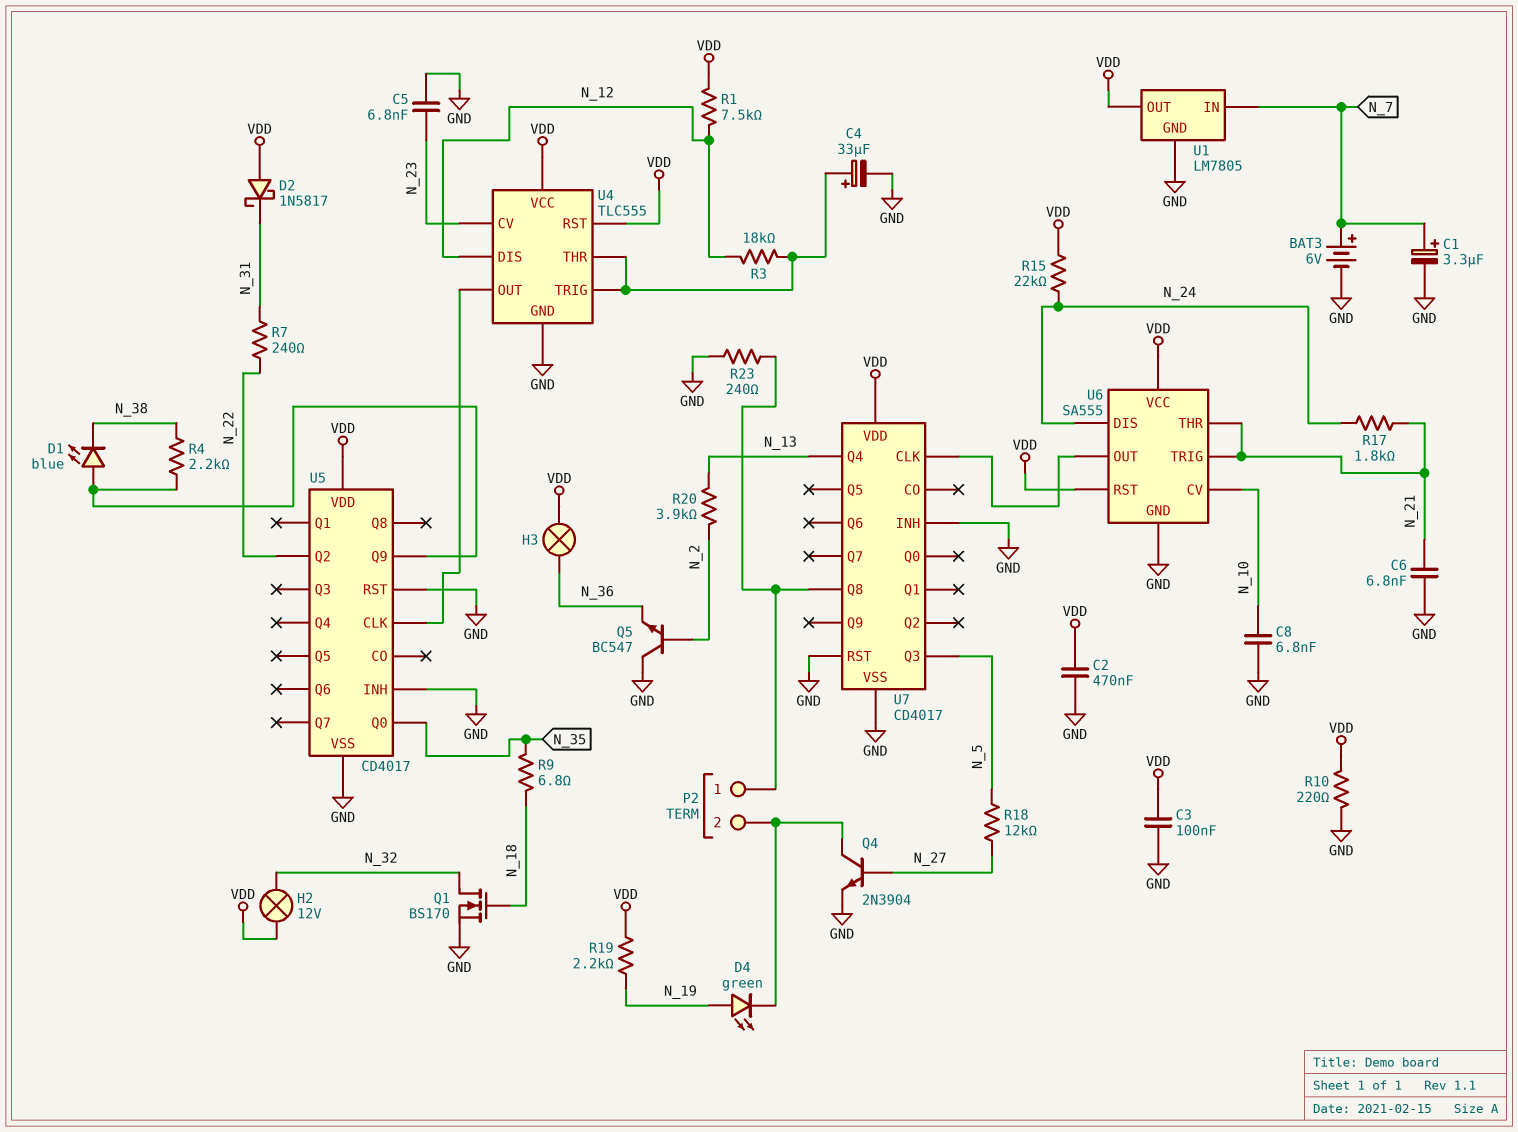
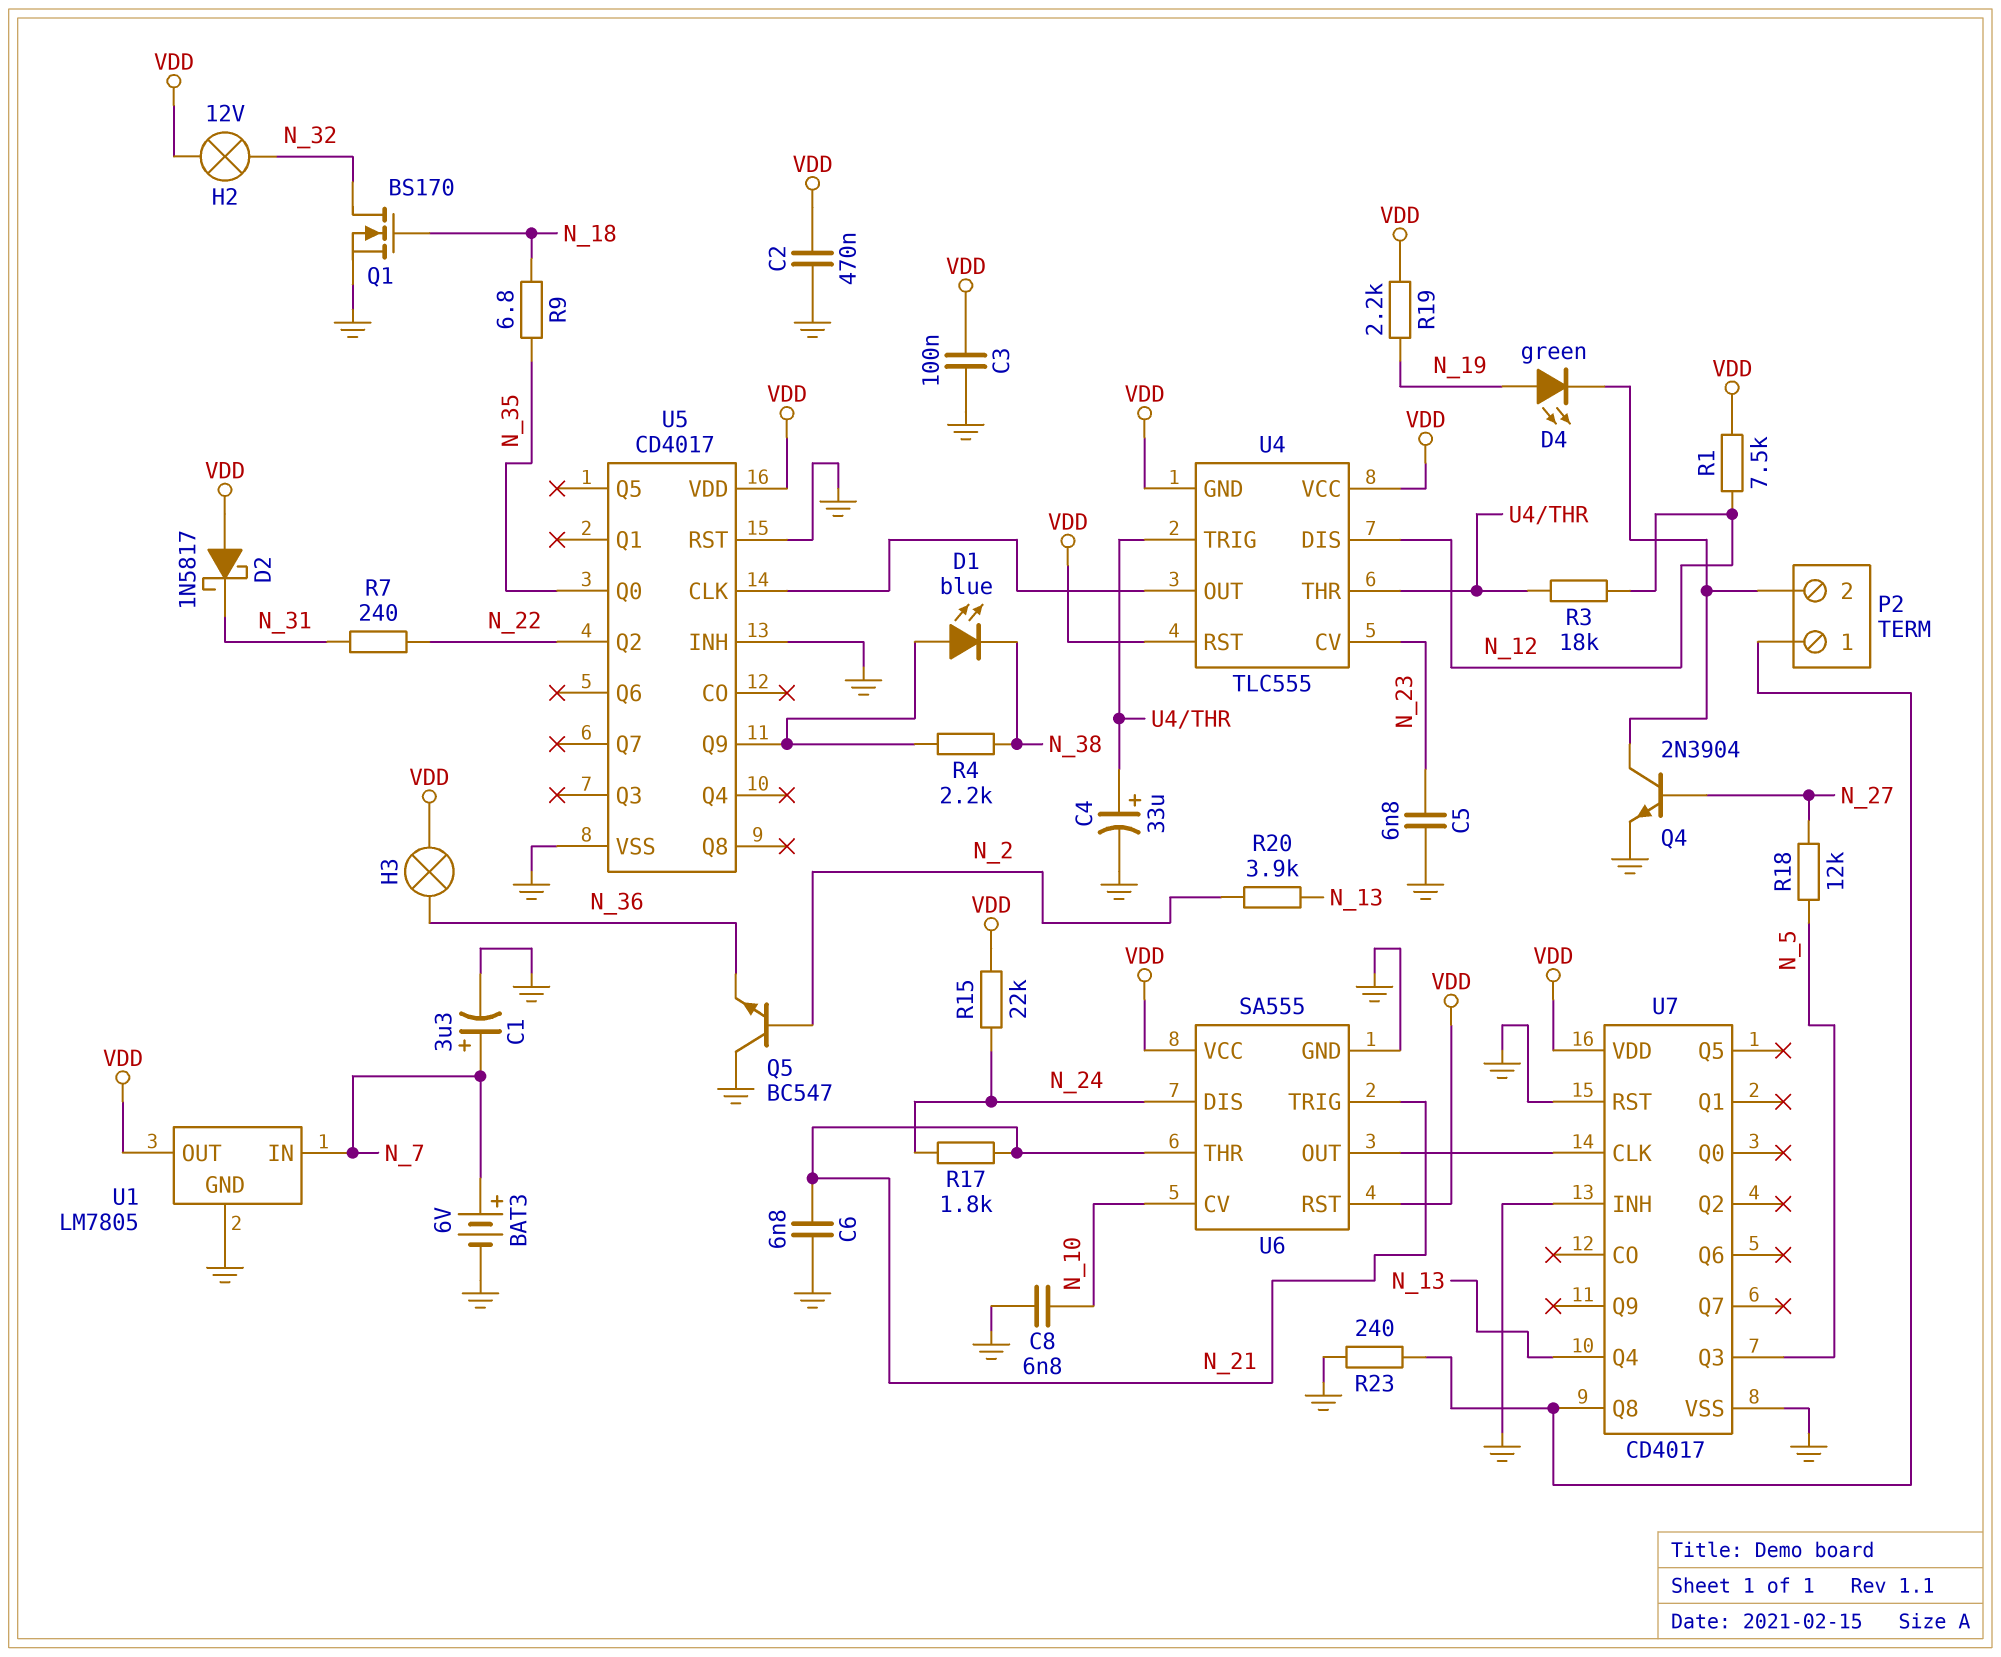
R10: 220 (GND, VDD) -> none
U4 pin GND: GND -> VDD

